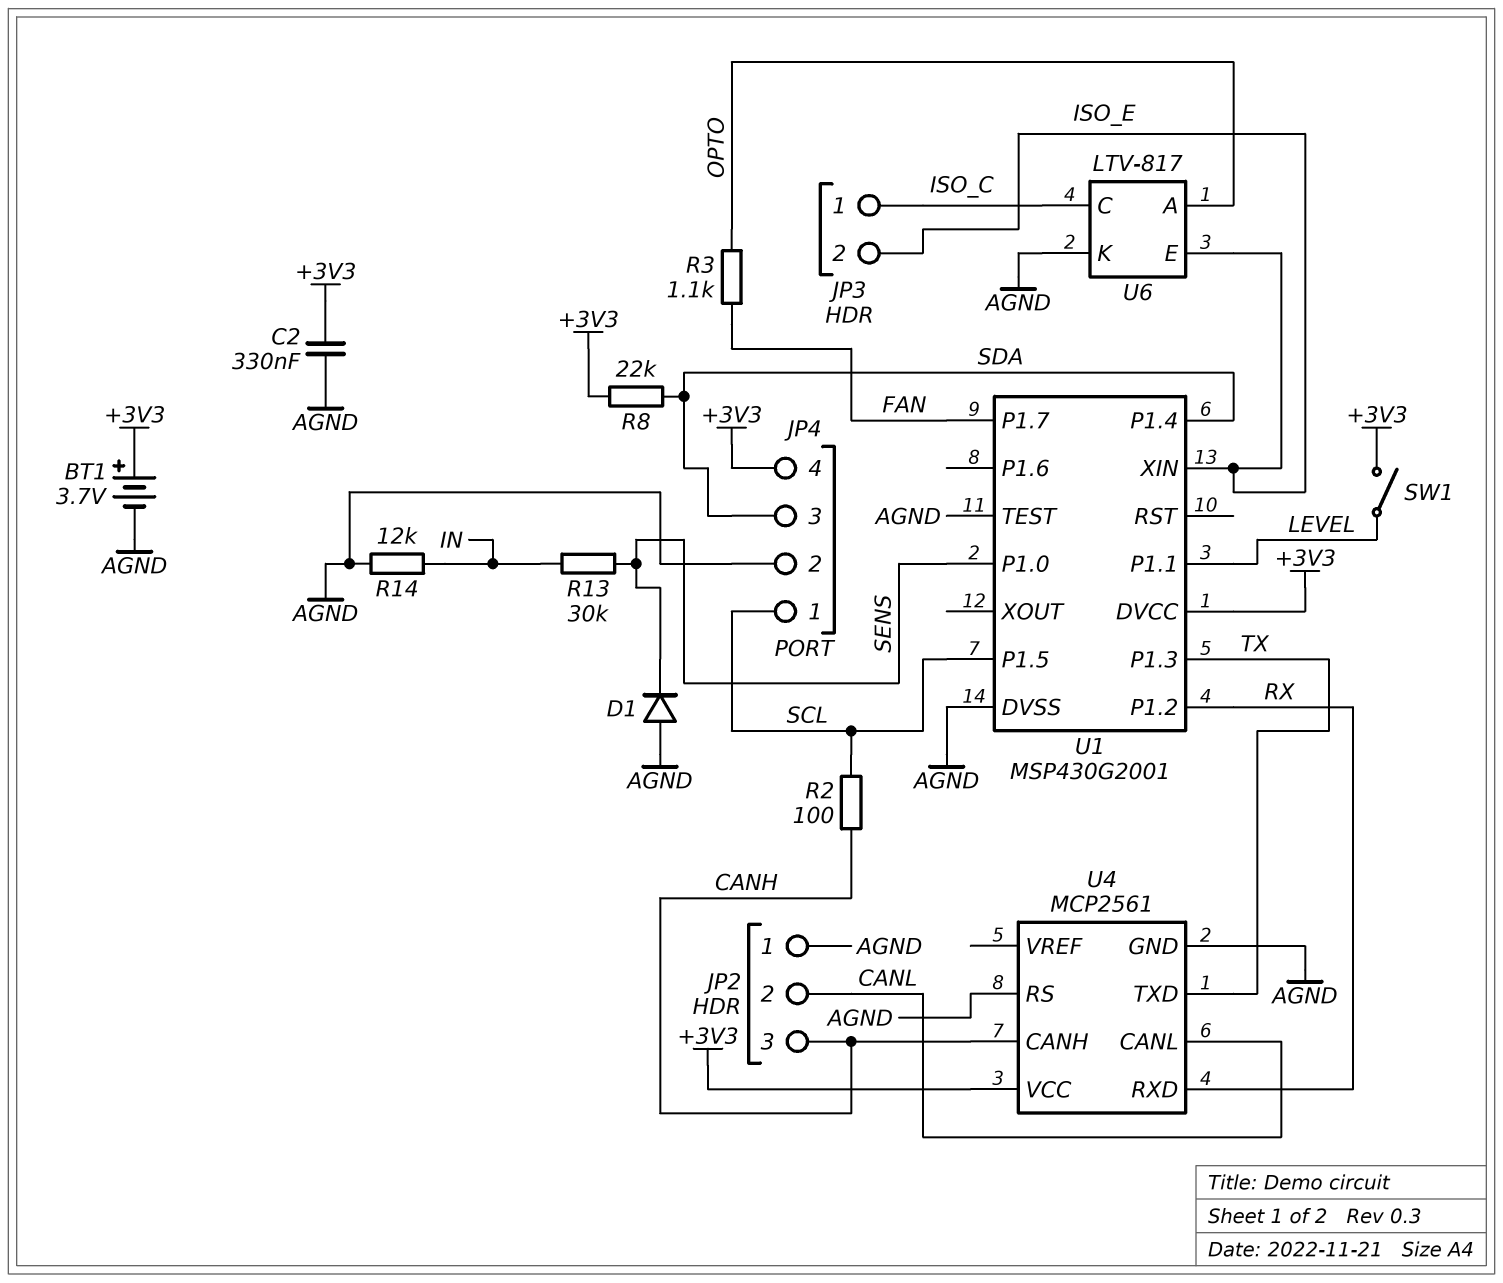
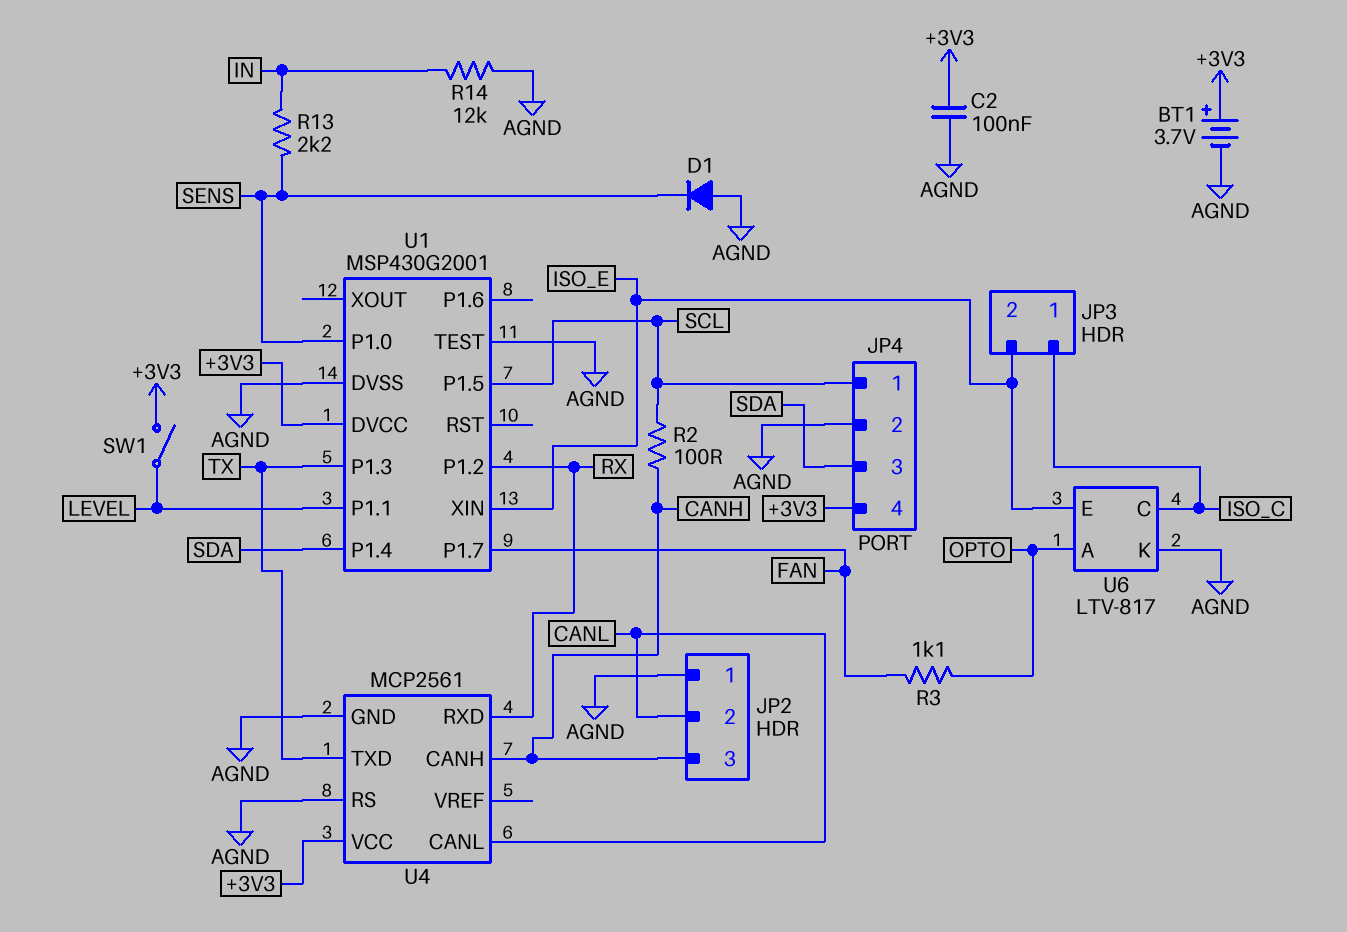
C2: 330nF (+3V3, AGND) -> 100nF (+3V3, AGND)
R8: 22k (+3V3, SDA) -> none
R13: 30k (IN, SENS) -> 2.2k (IN, SENS)

